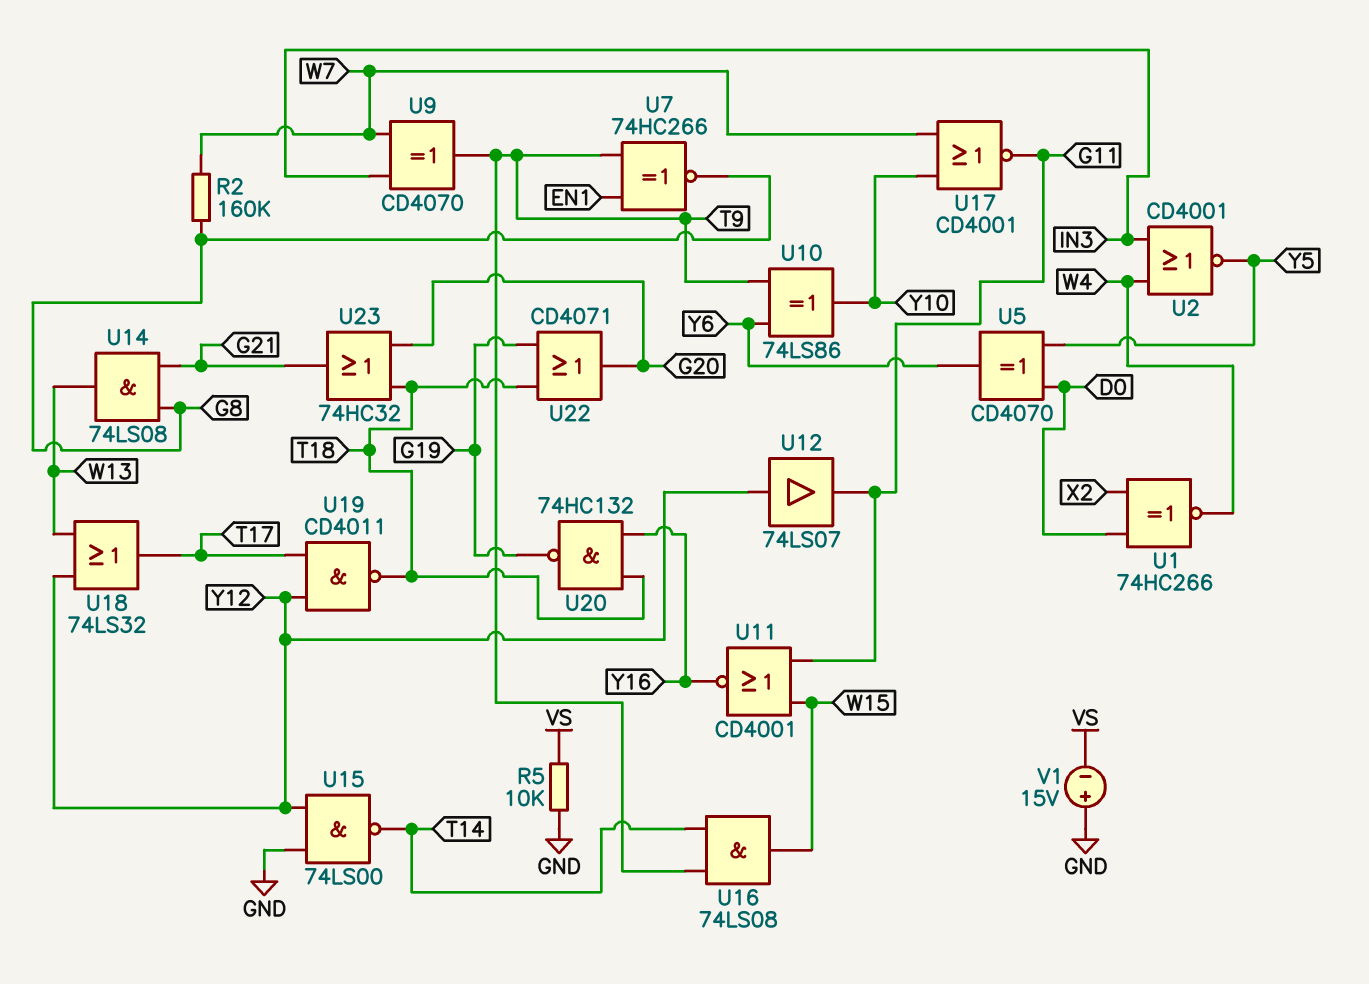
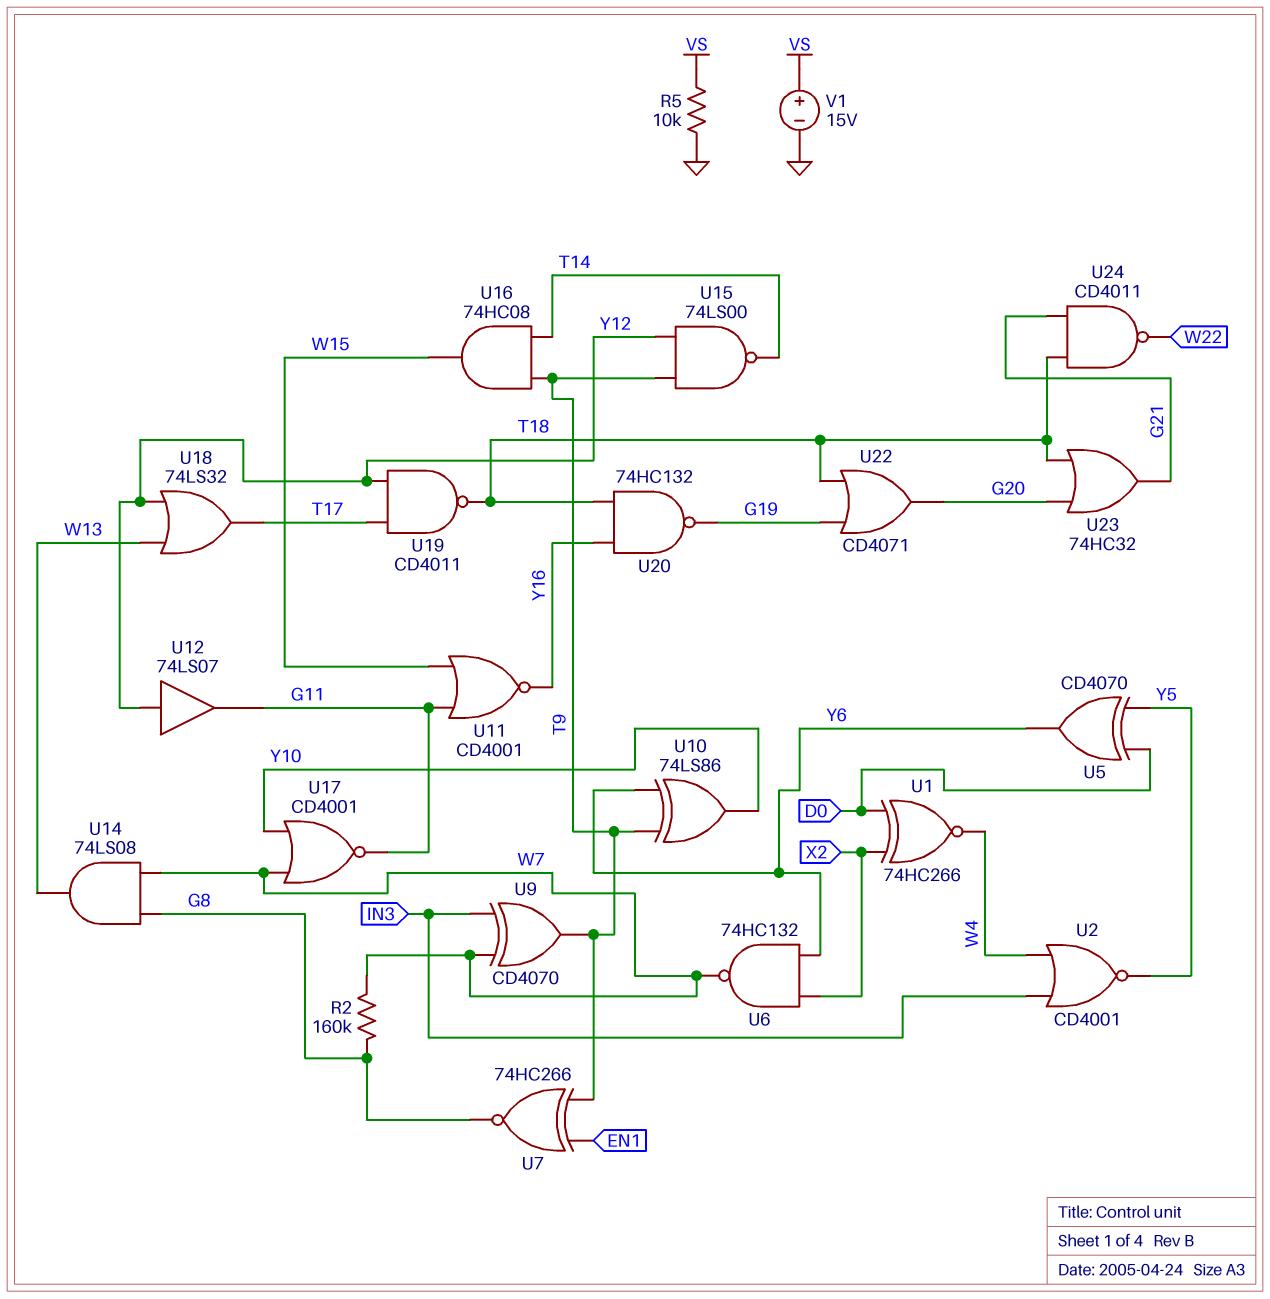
U6: none -> NAND 74HC132 (in X2, in Y6, out W7)
U14: AND 74LS08 (in G8, in G21, out W13) -> AND 74LS08 (in G8, in W7, out W13)
U15: NAND 74LS00 (in GND, in Y12, out T14) -> NAND 74LS00 (in T9, in Y12, out T14)
U16: AND 74LS08 (in T9, in T14, out W15) -> AND 74HC08 (in T9, in T14, out W15)
U24: none -> NAND CD4011 (in G21, in T18, out W22)
V1: 15V (plus GND, minus VS) -> 15V (plus VS, minus GND)

